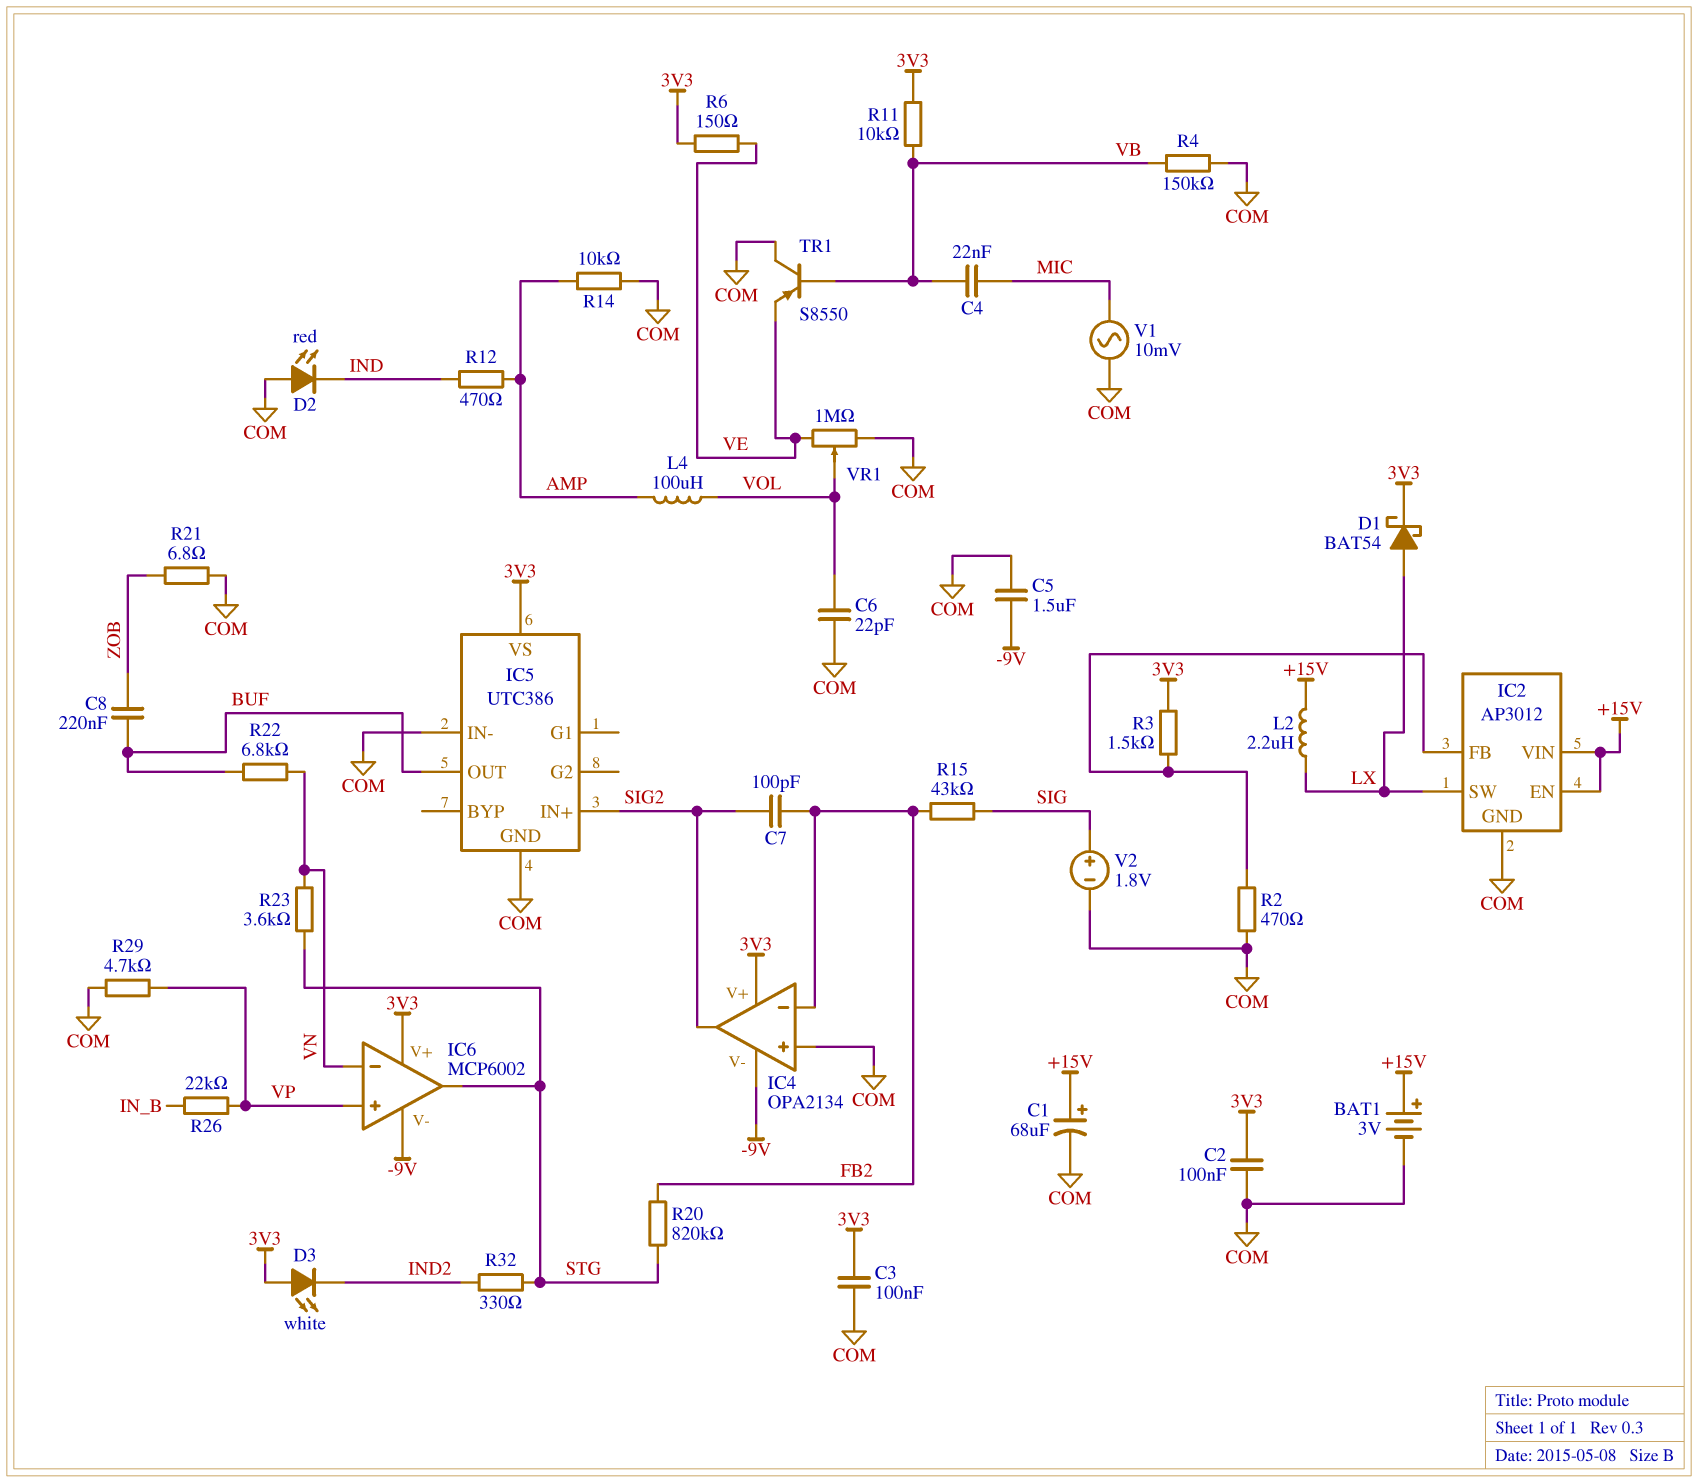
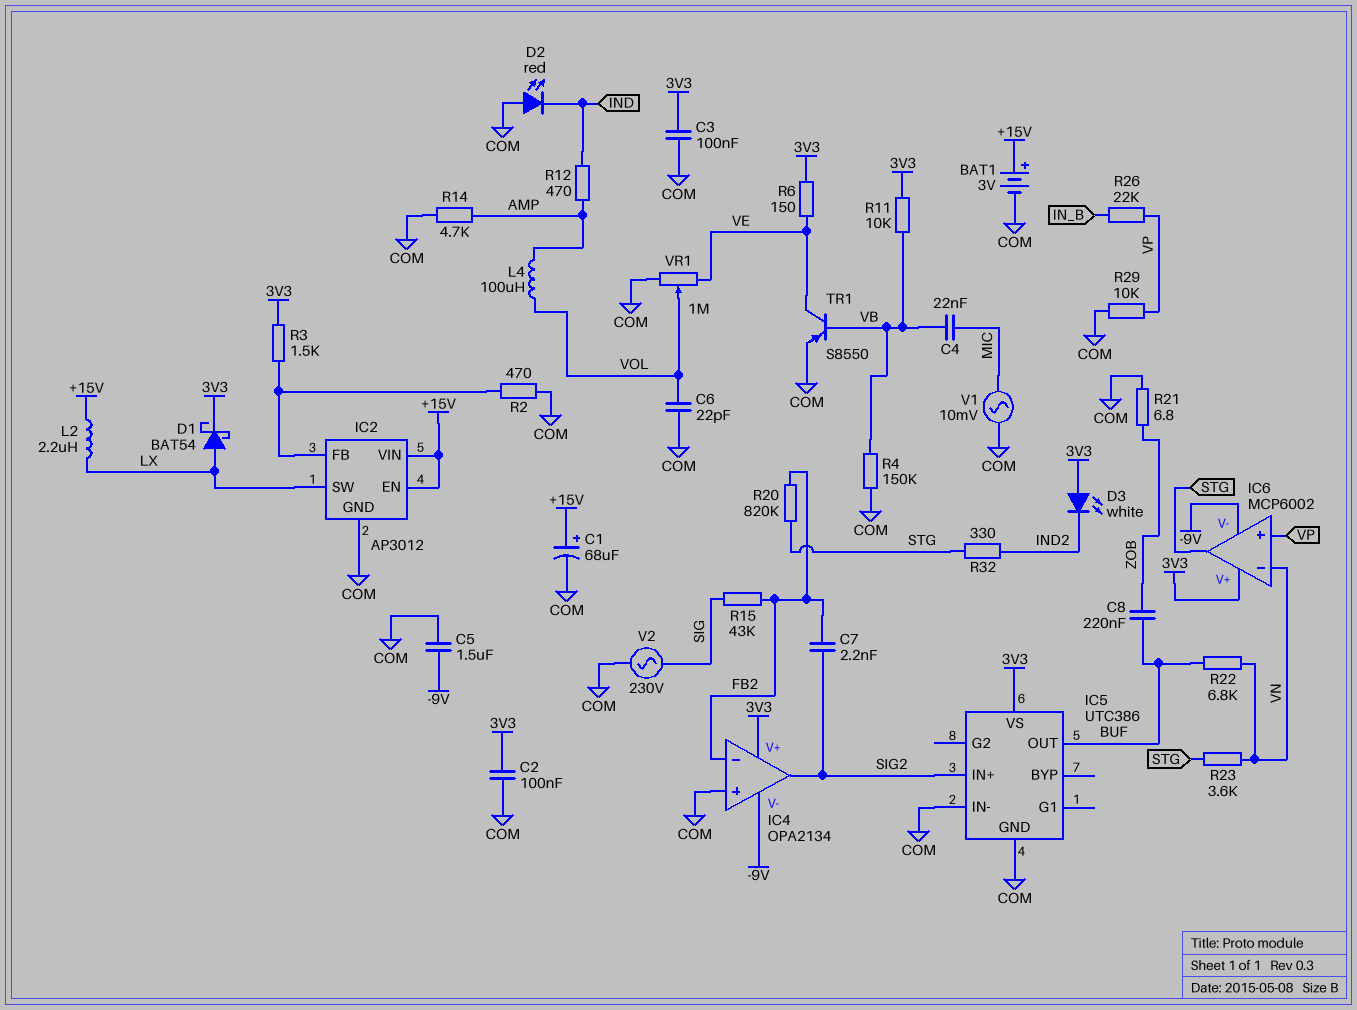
C7: 100pF (FB2, SIG2) -> 2.2nF (FB2, SIG2)
R14: 10k (AMP, COM) -> 4.7k (AMP, COM)
R29: 4.7k (COM, VP) -> 10k (COM, VP)
TR1: PNP S8550 (B VB, C COM, E VE) -> PNP S8550 (B VB, C VE, E COM)
V2: 1.8V (plus SIG, minus COM) -> AC 230V (COM, SIG)

